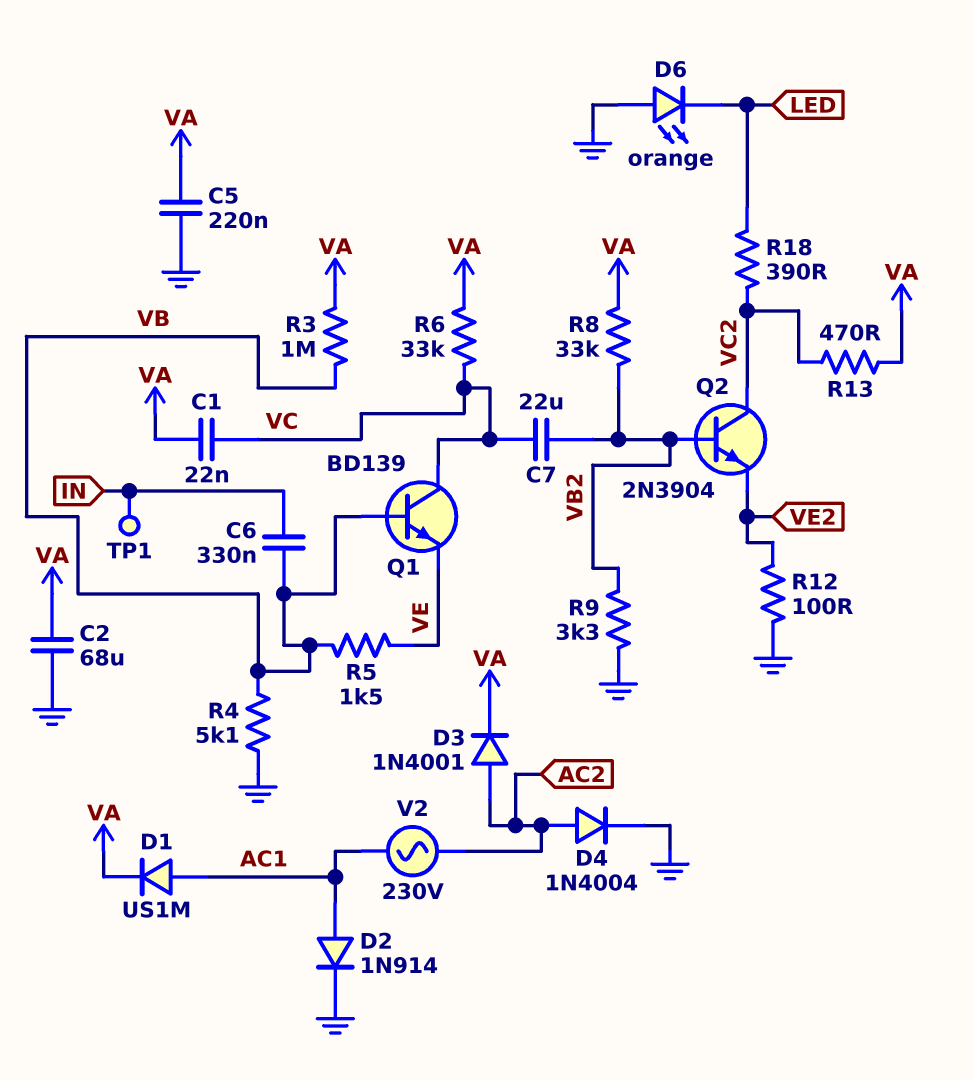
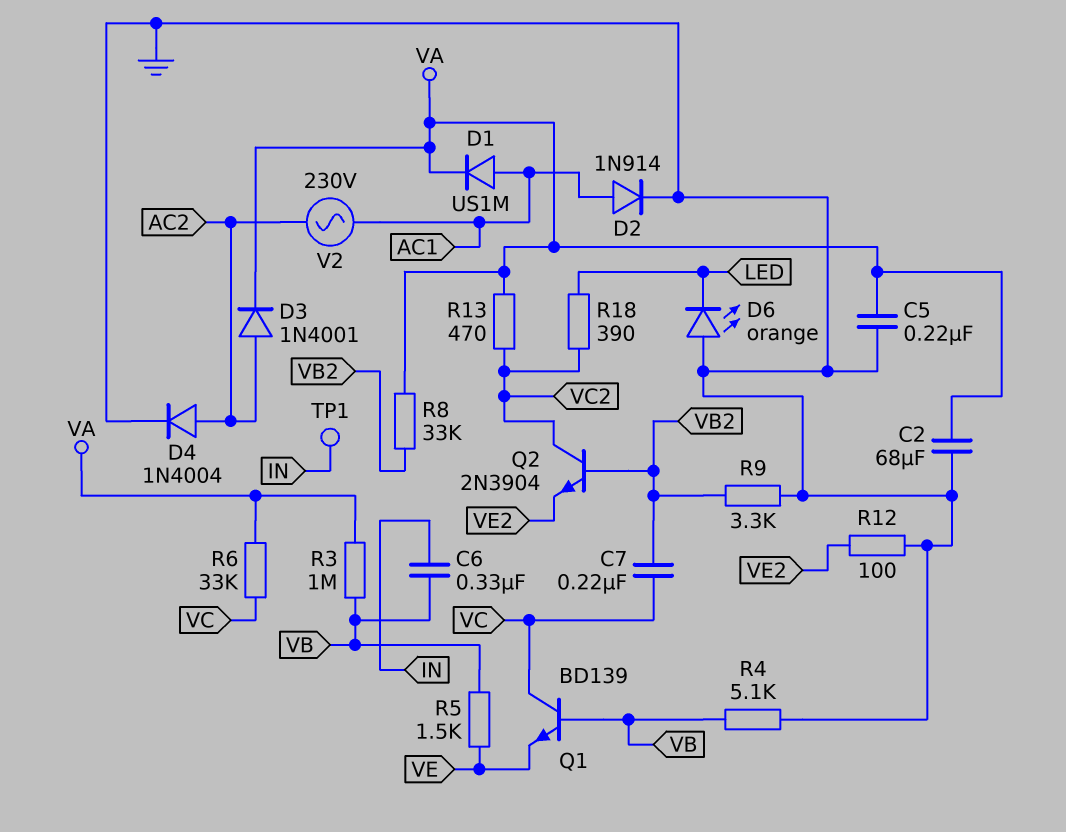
C1: 22nF (VA, VC) -> none
C7: 22uF (VB2, VC) -> 220nF (VB2, VC)

